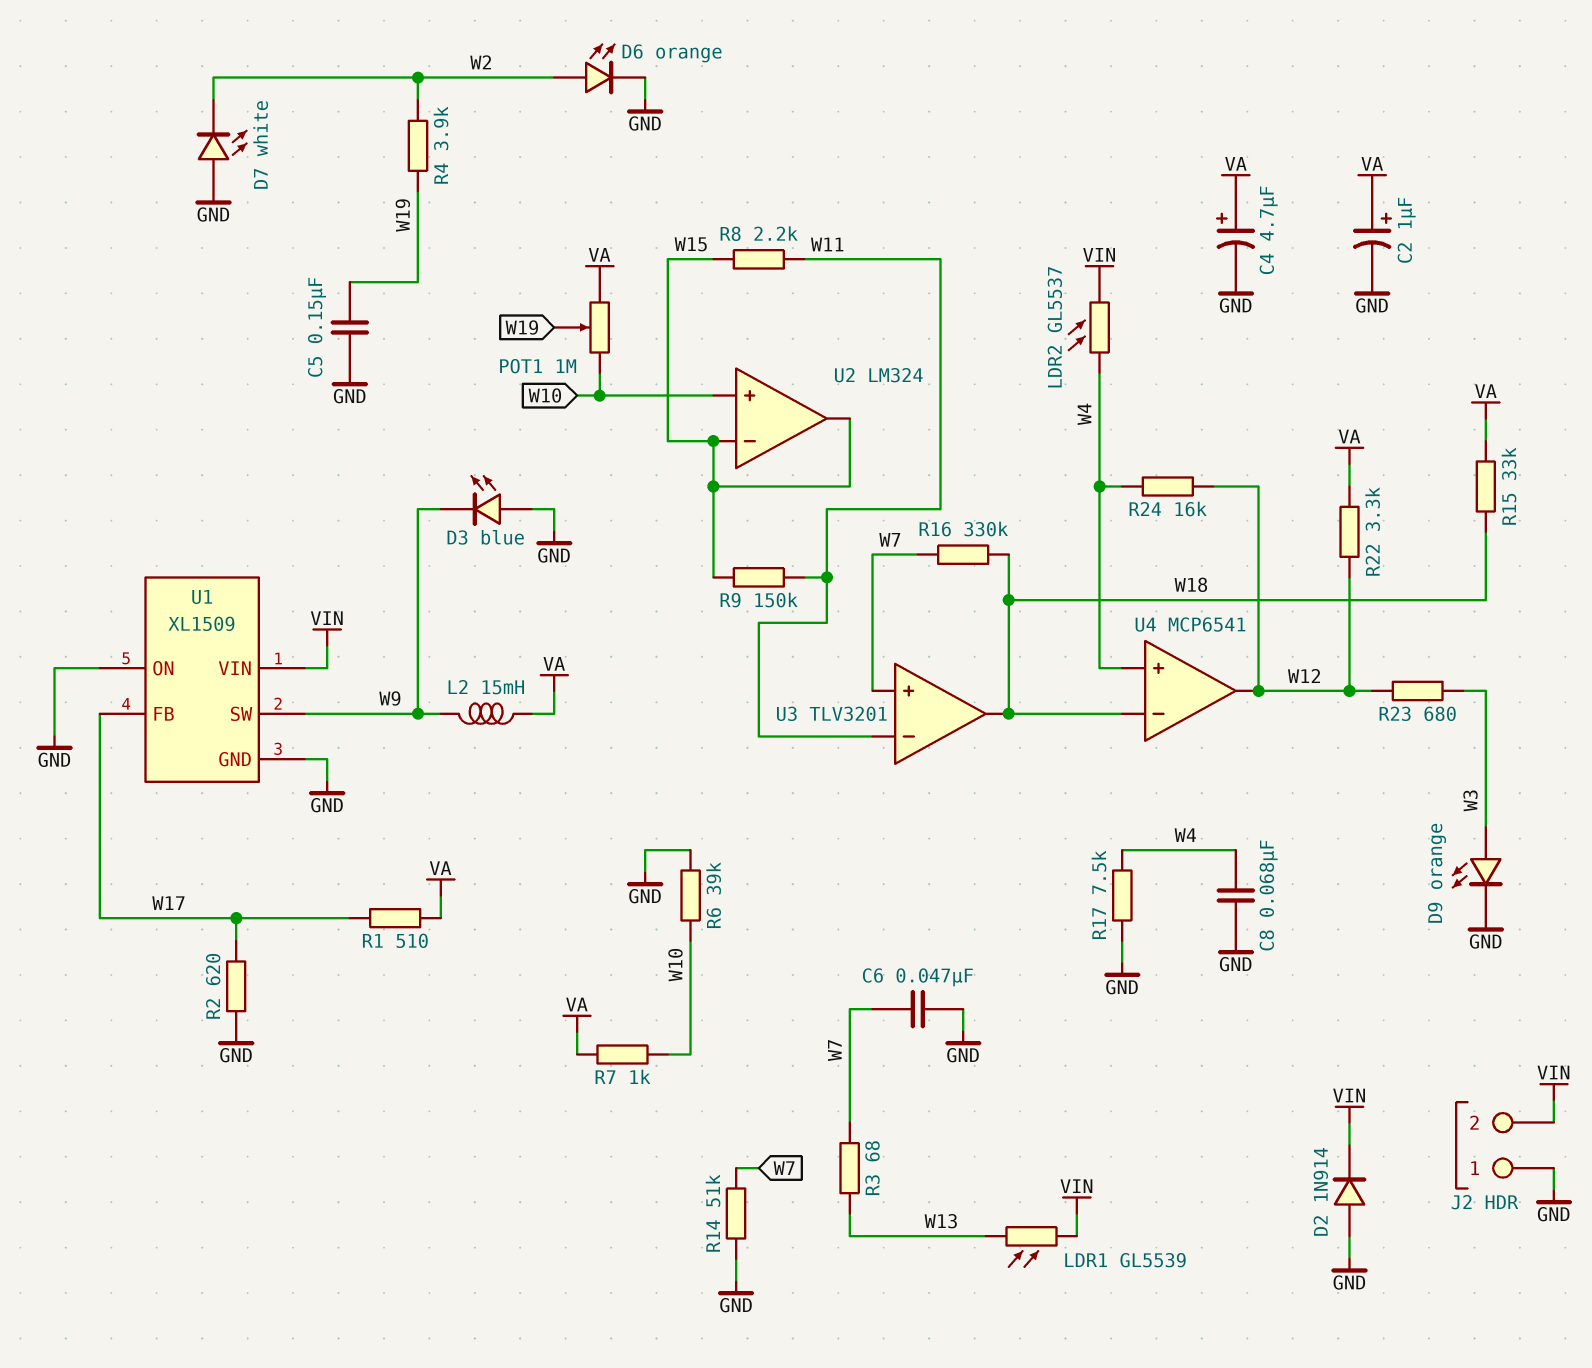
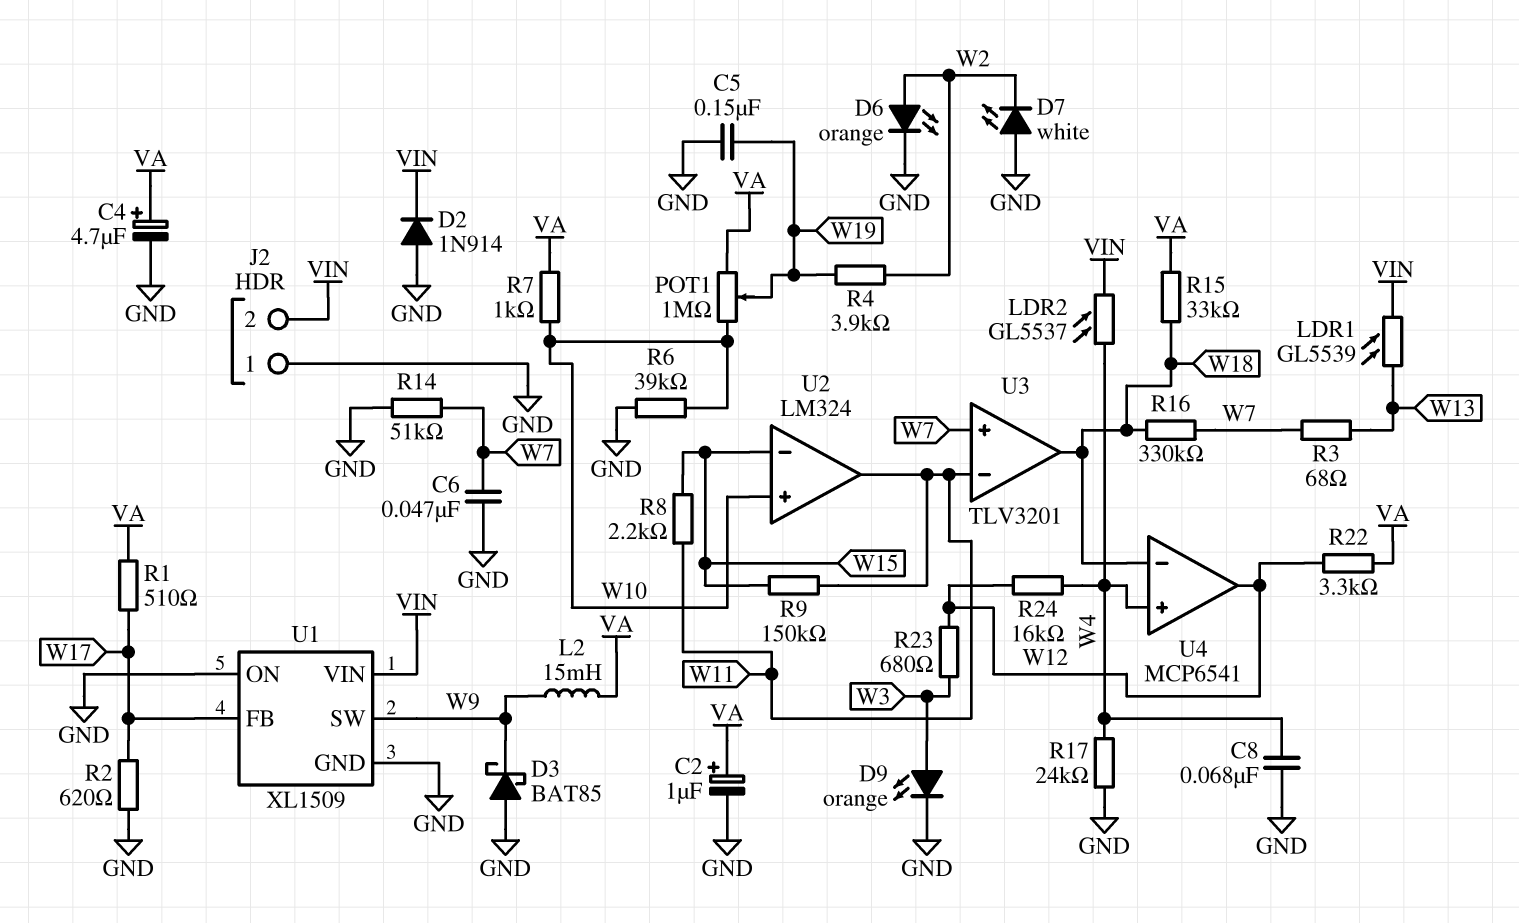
D3: LED blue (A GND, K W9) -> schottky BAT85 (A GND, K W9)
R17: 7.5k (GND, W4) -> 24k (GND, W4)
U2 pin out: W15 -> W11

